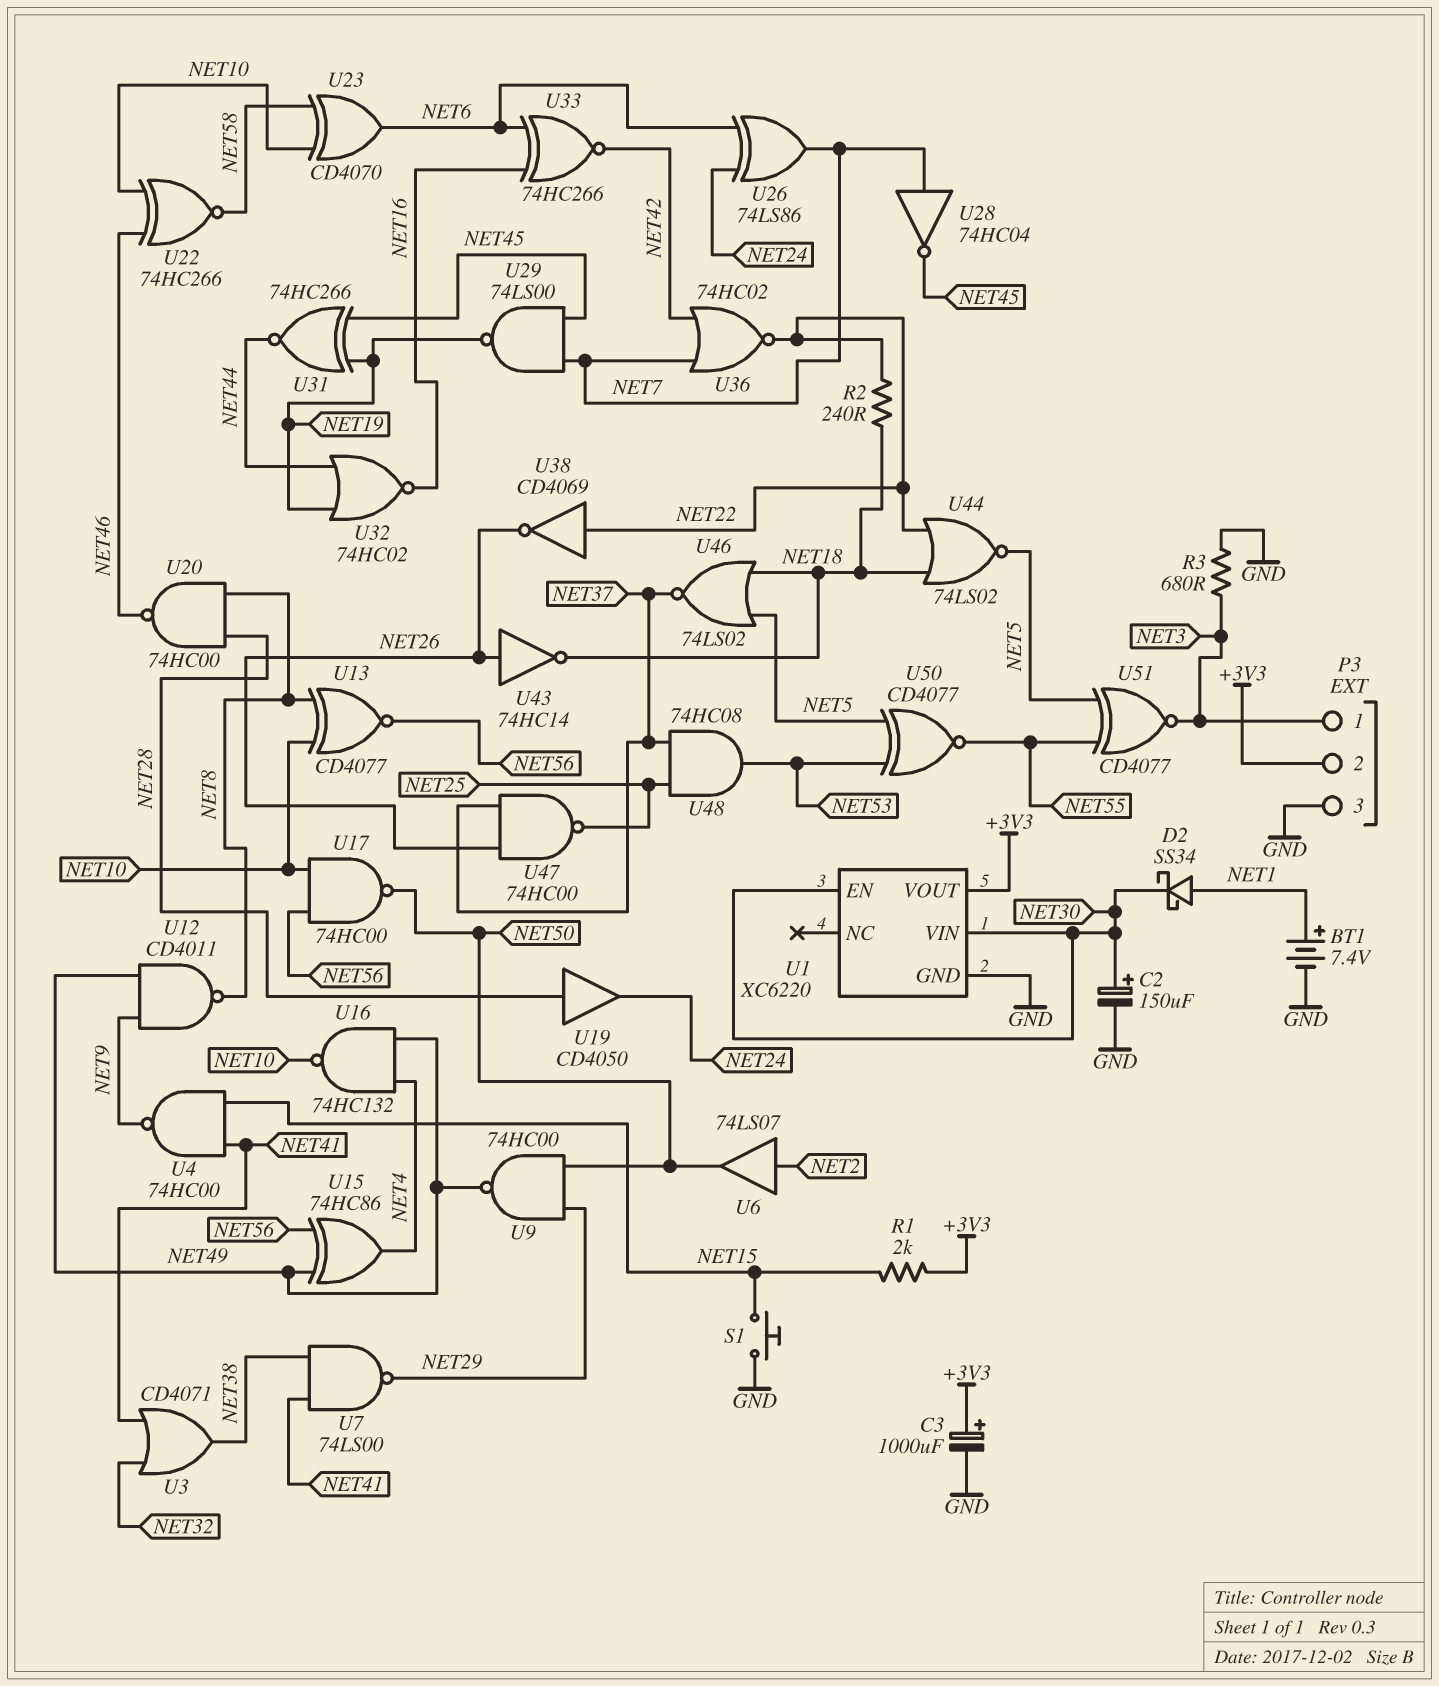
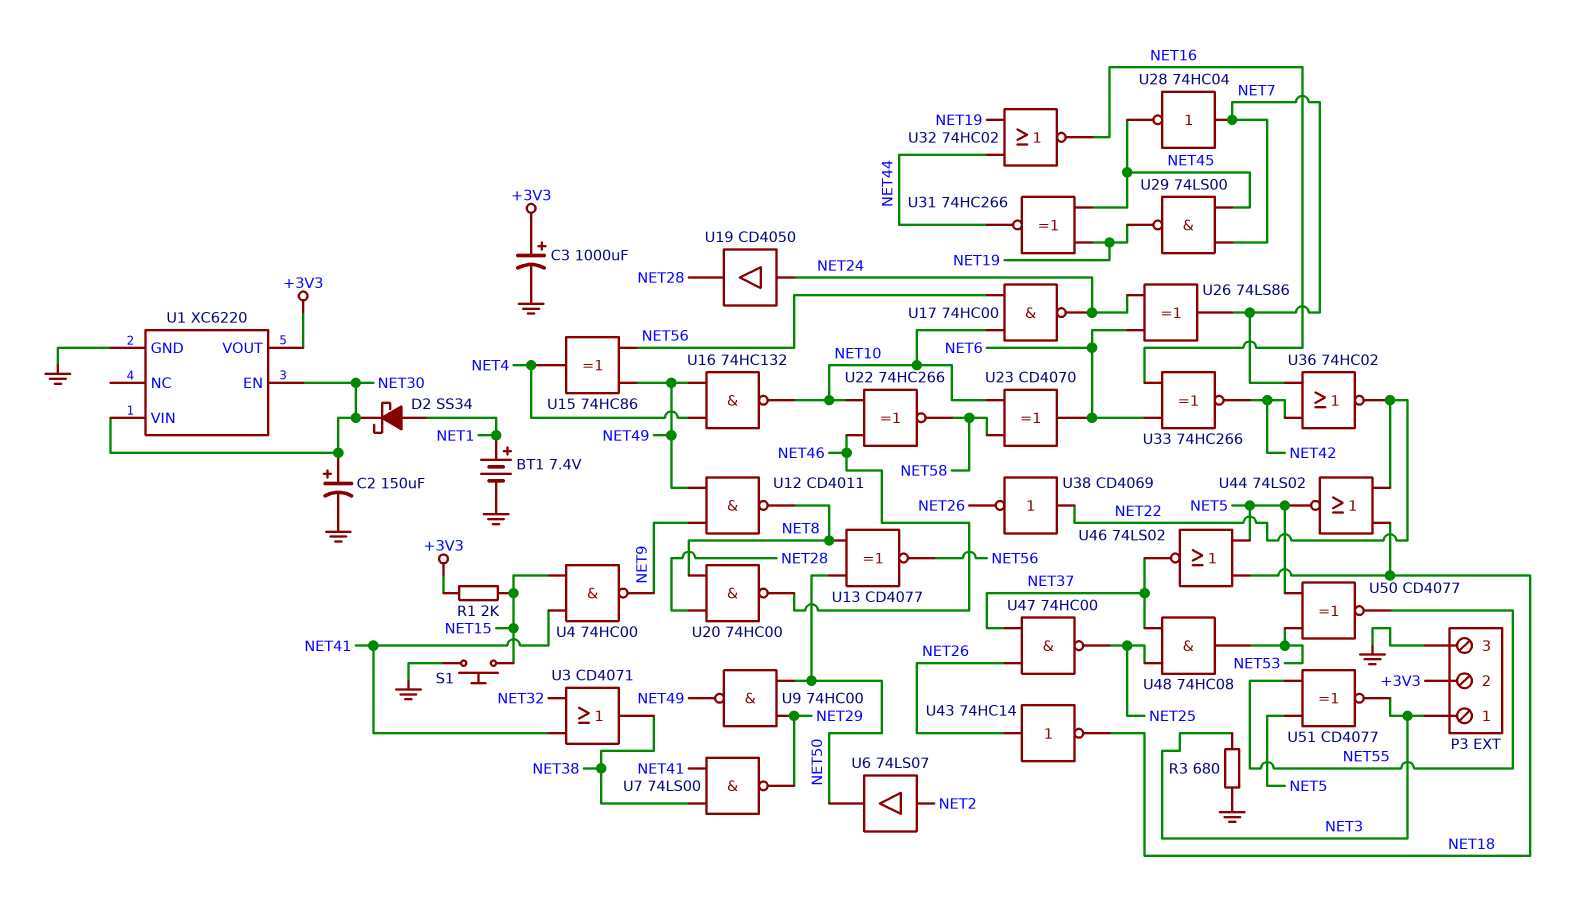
R2: 240 (NET18, NET22) -> none
U13: XNOR CD4077 (in NET8, in NET10, out NET56) -> XNOR CD4077 (in NET8, in NET50, out NET56)
U17: NAND 74HC00 (in NET10, in NET56, out NET50) -> NAND 74HC00 (in NET10, in NET56, out NET24)
U19: buffer CD4050 (in NET28, out NET24) -> buffer CD4050 (in NET24, out NET28)

